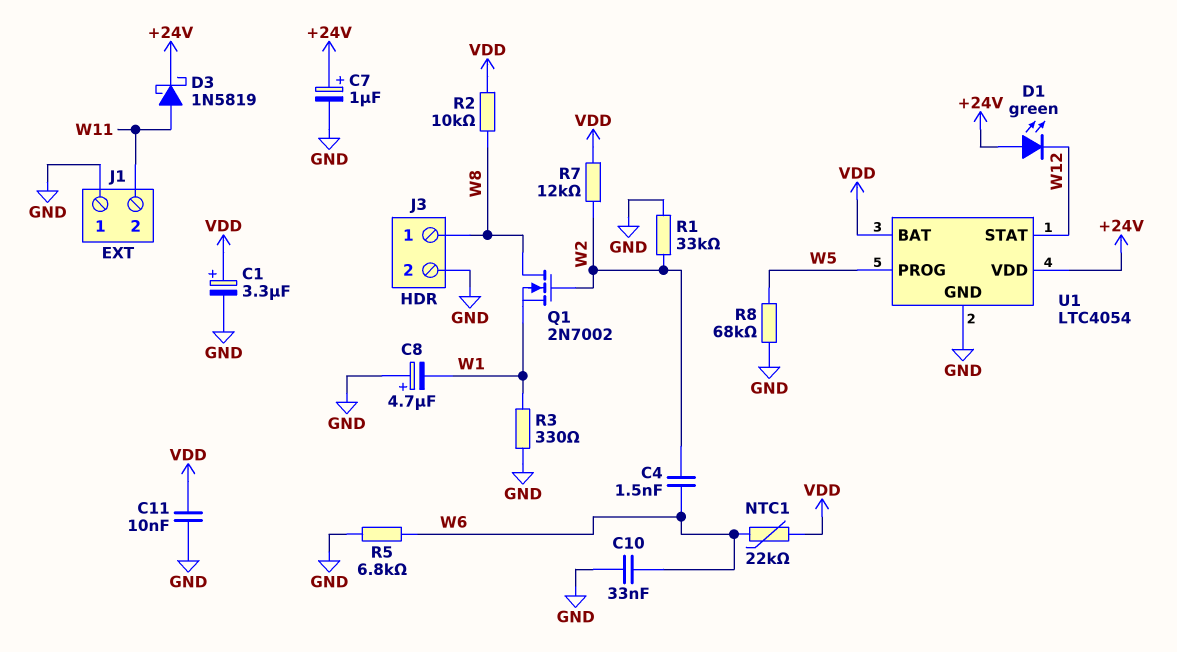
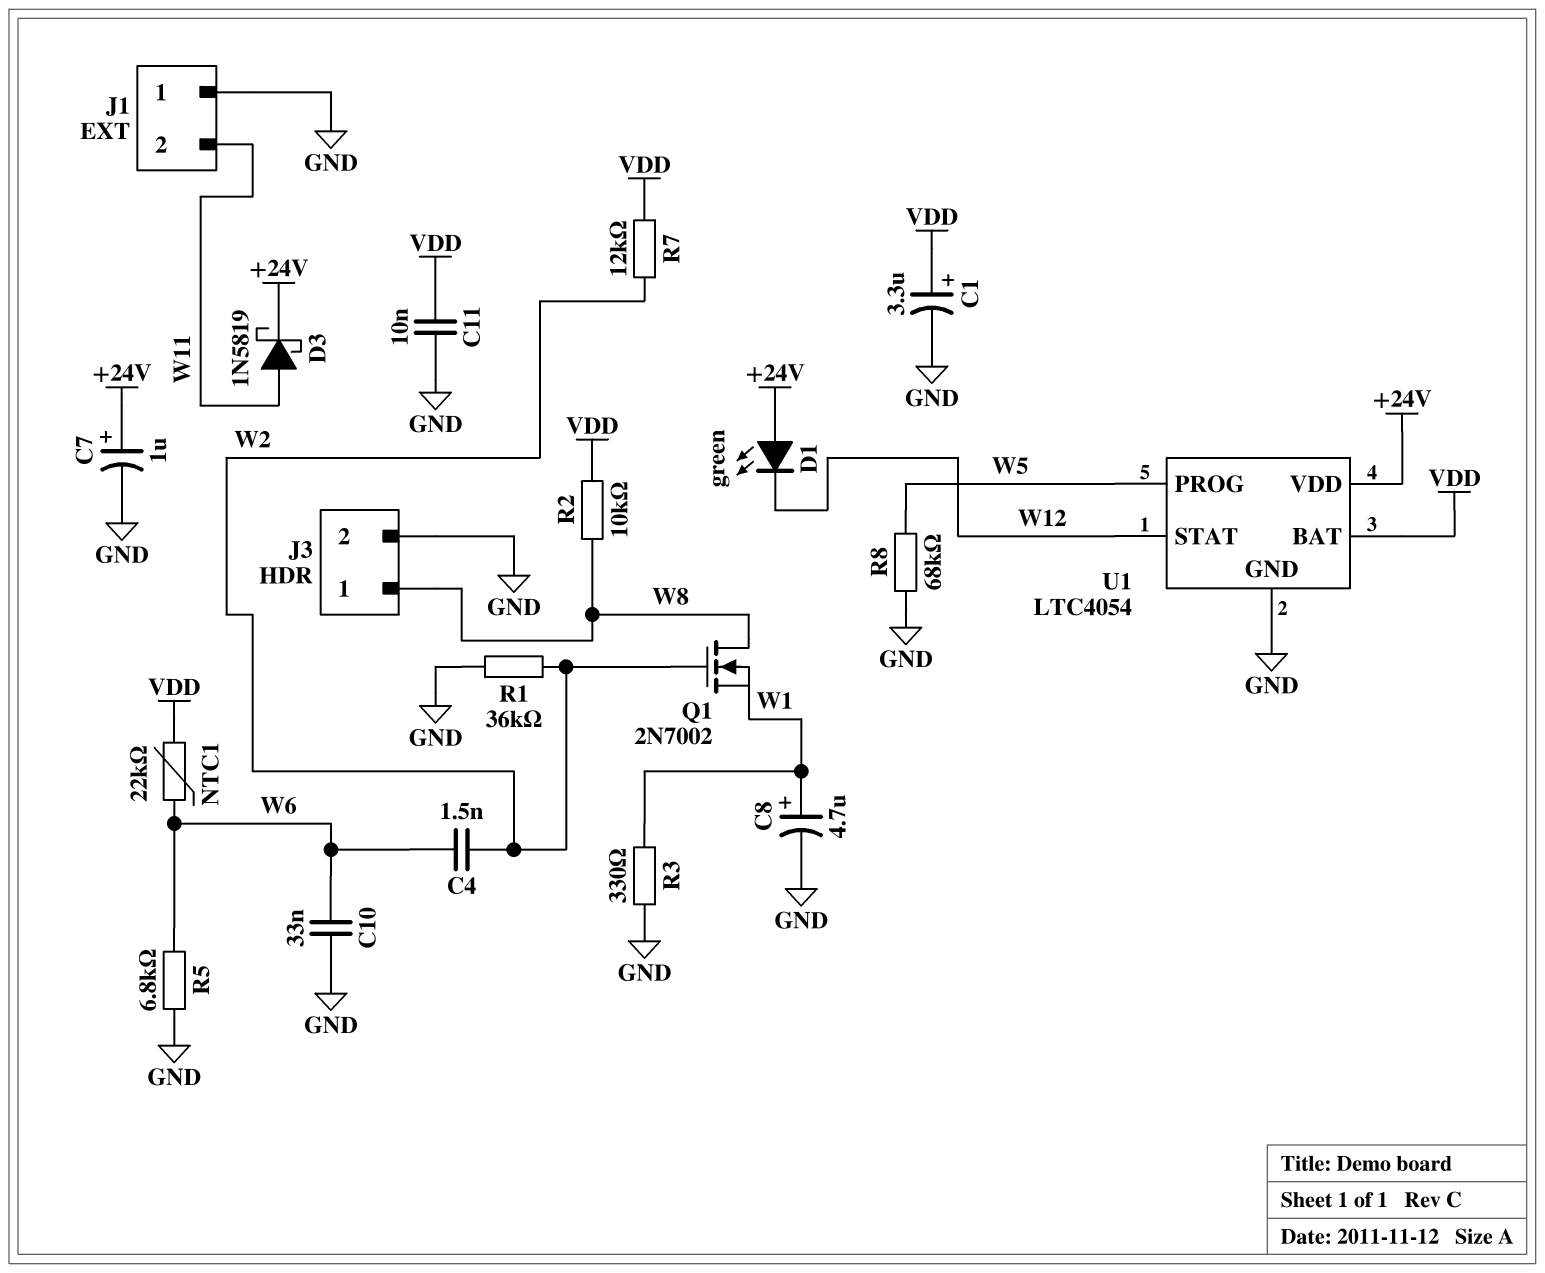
C8: 4.7uF (plus GND, minus W1) -> 4.7uF (plus W1, minus GND)
R1: 33k (GND, W2) -> 36k (GND, W2)

